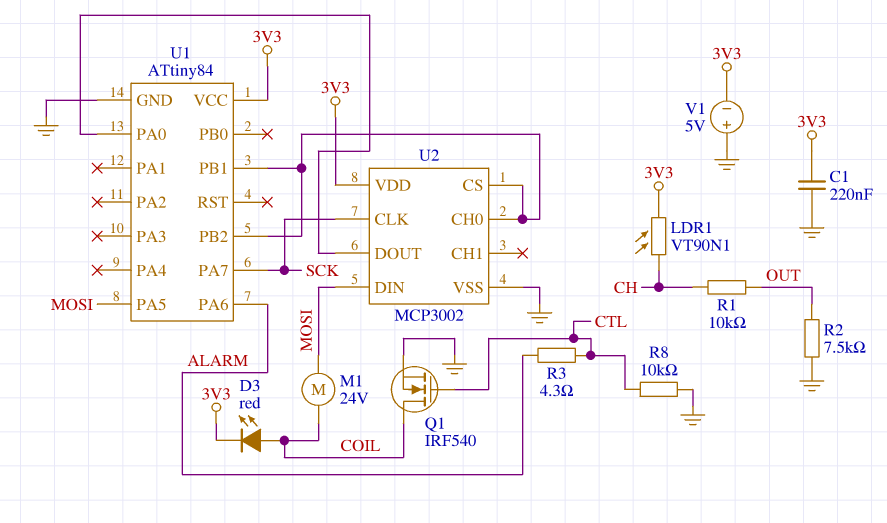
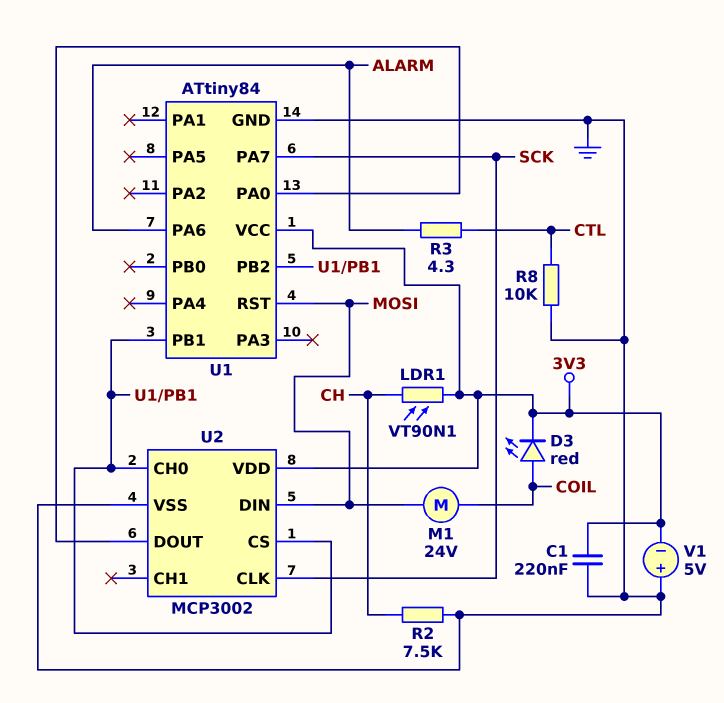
Q1: NMOS IRF540 (G CTL, D COIL, S GND) -> none
R1: 10k (CH, OUT) -> none
R2: 7.5k (GND, OUT) -> 7.5k (CH, GND)
U1 pin PA5: MOSI -> none
U1 pin RST: none -> MOSI

